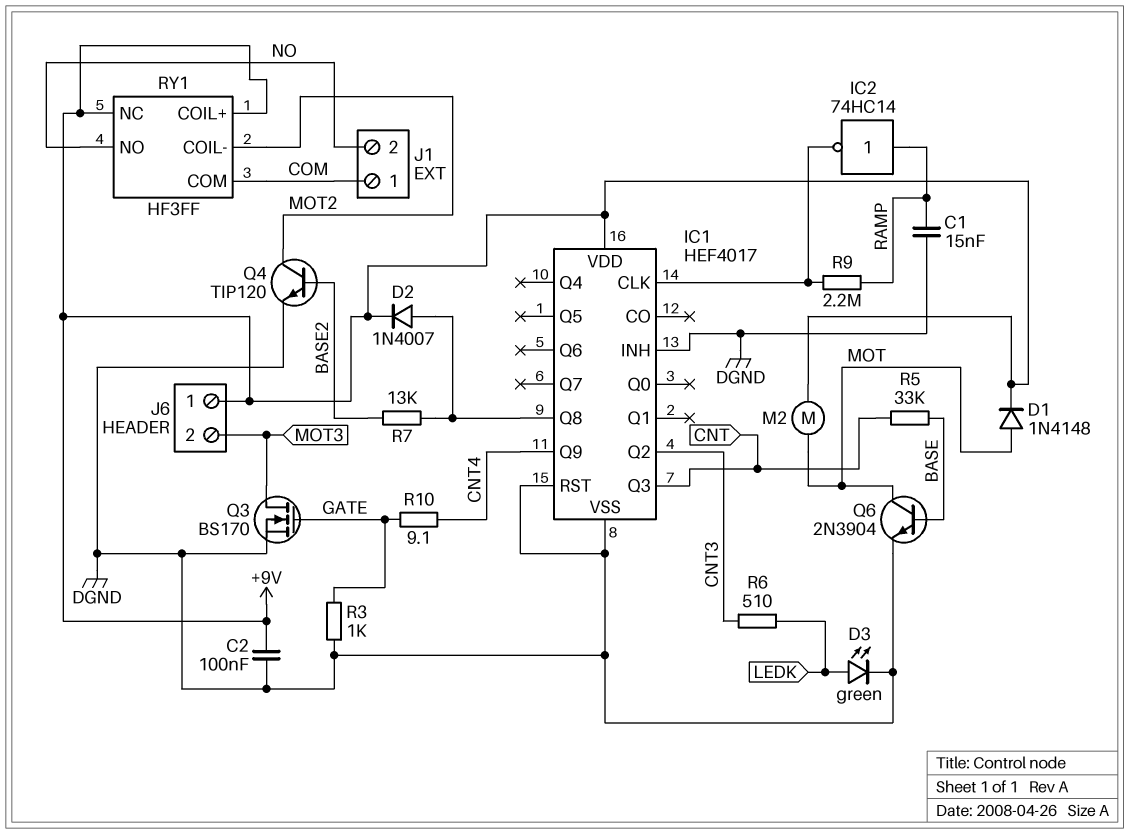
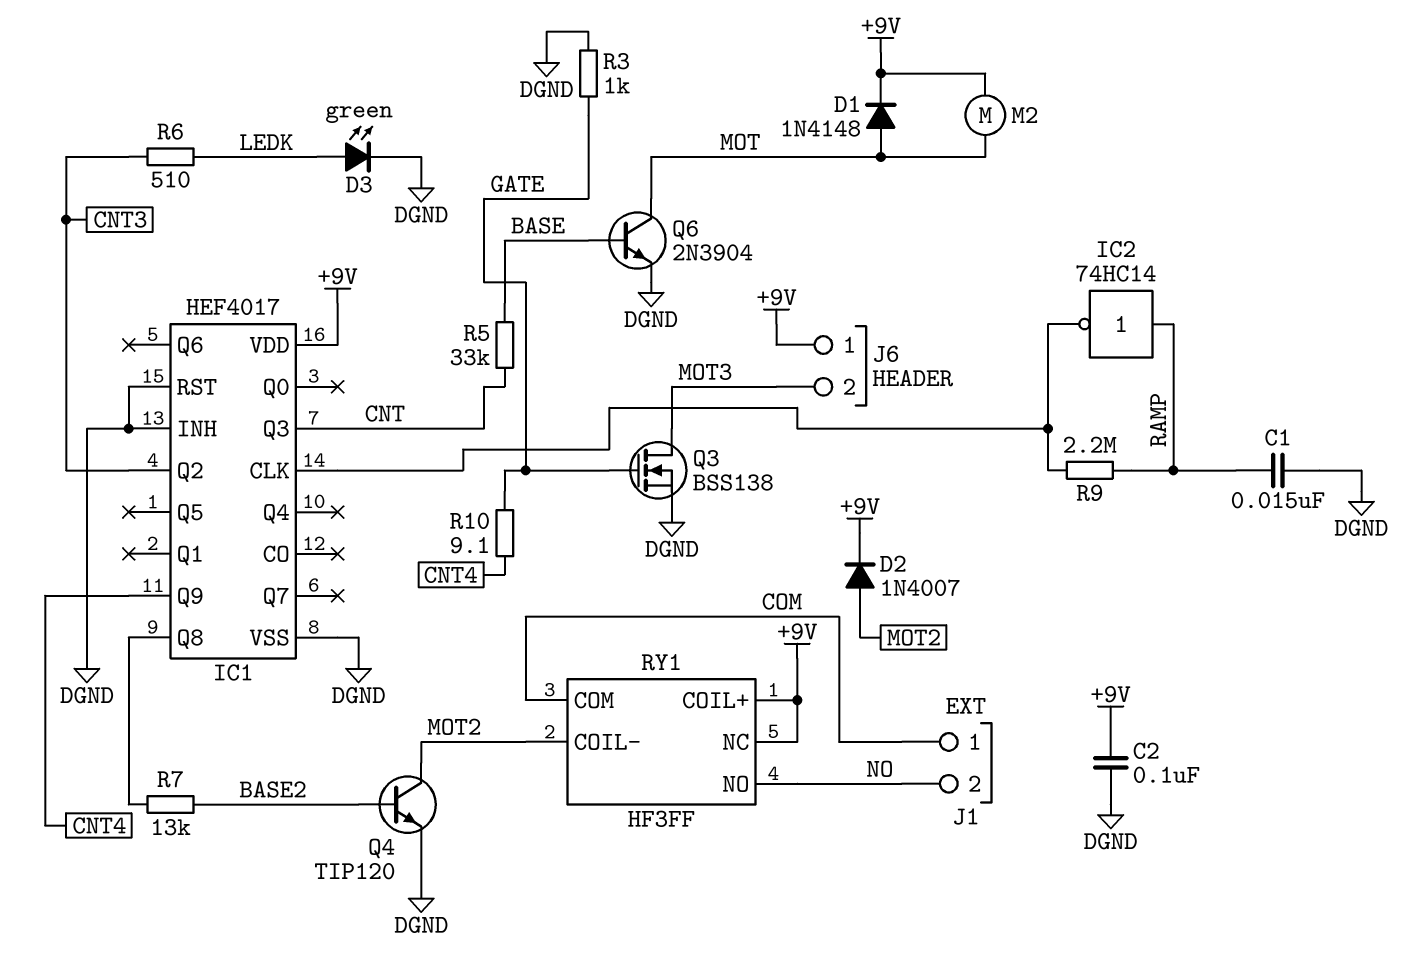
D2: diode 1N4007 (A IC1/Q8, K +9V) -> diode 1N4007 (A MOT2, K +9V)
Q3: NMOS BS170 (G GATE, D MOT3, S DGND) -> NMOS BSS138 (G GATE, D MOT3, S DGND)

